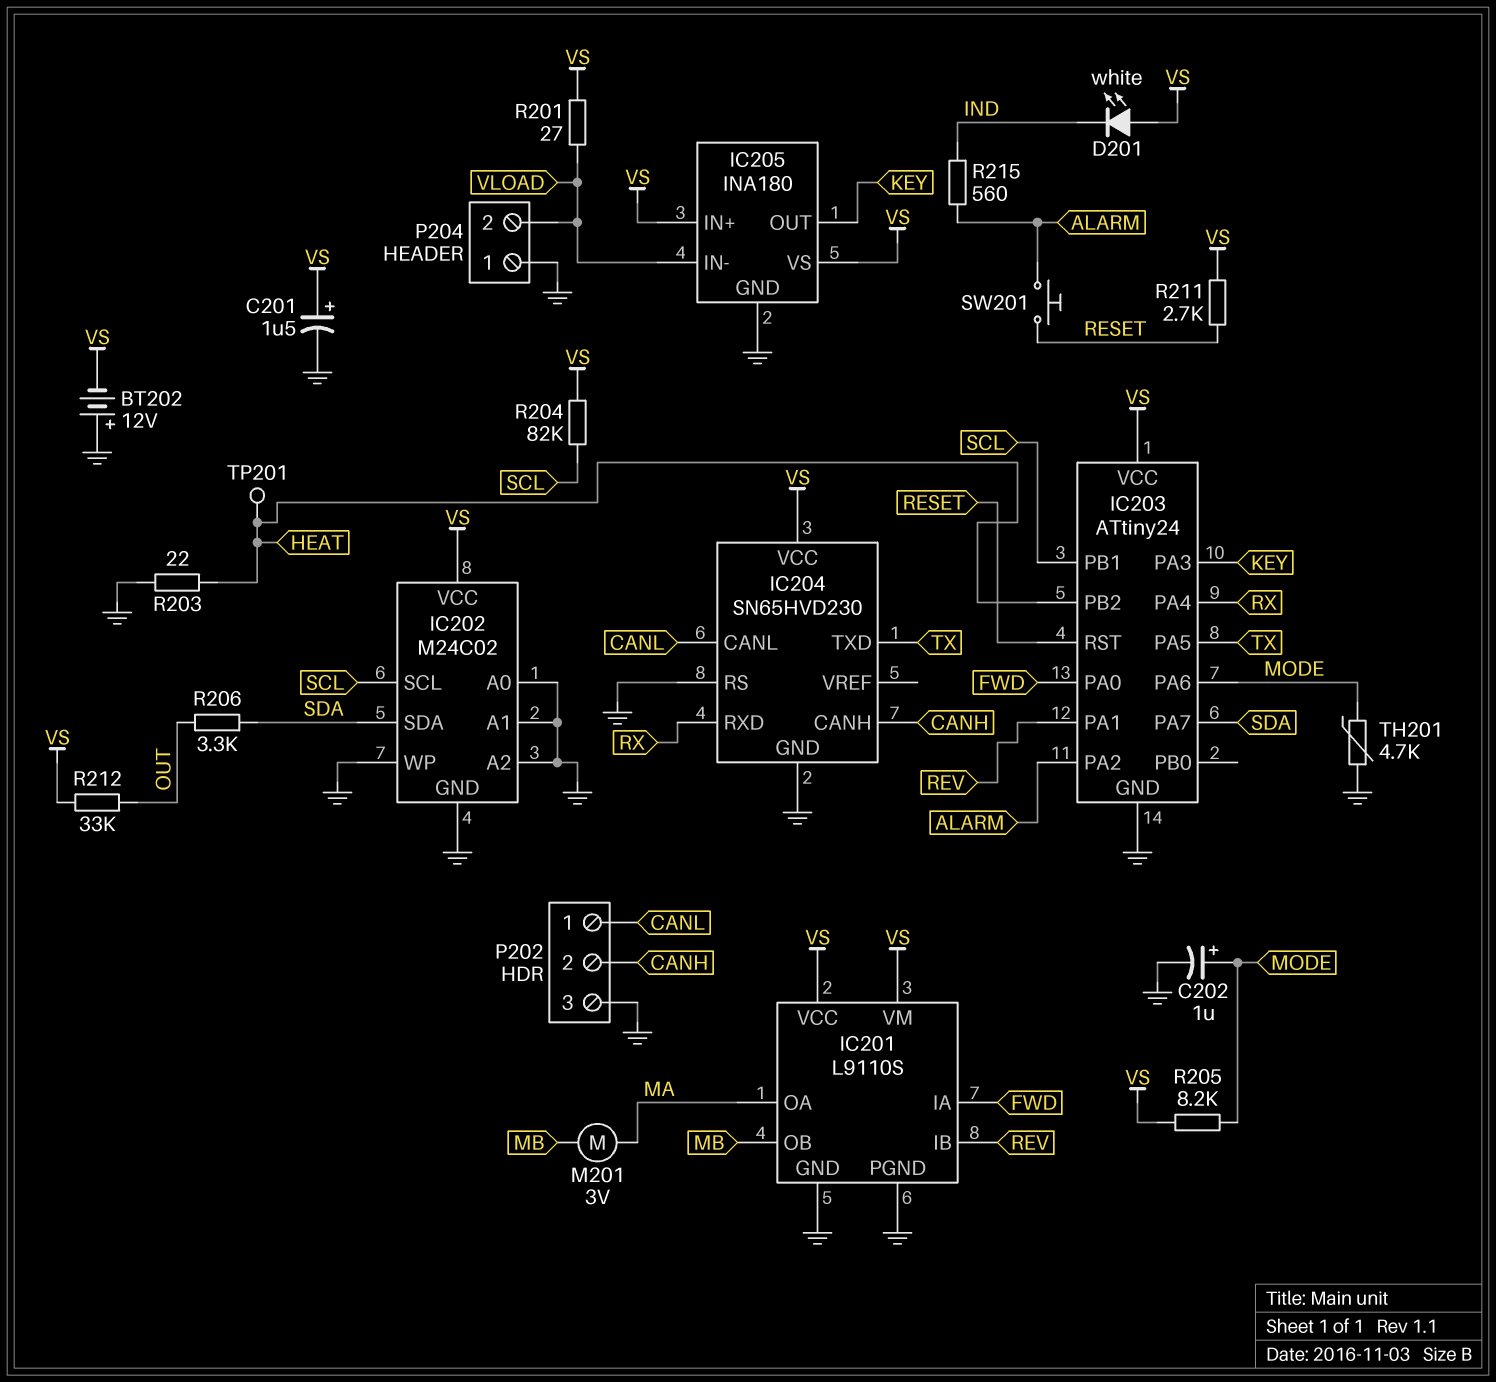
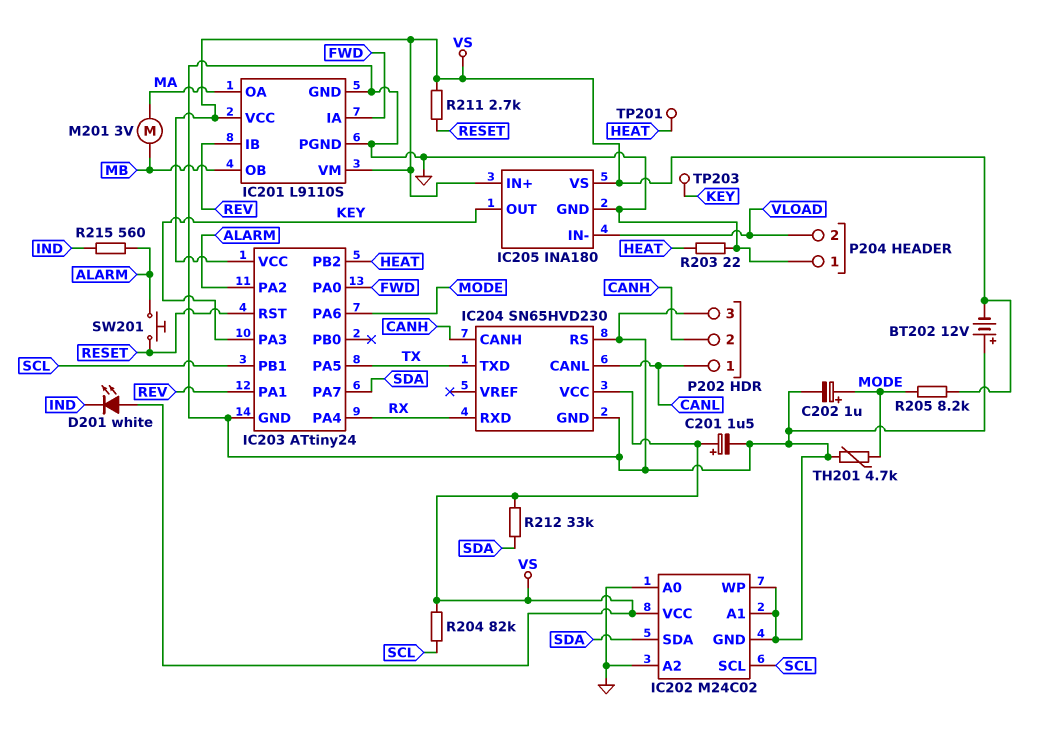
R201: 27 (VLOAD, VS) -> none
R206: 3.3k (OUT, SDA) -> none
R212: 33k (OUT, VS) -> 33k (SDA, VS)
TP203: none -> test point (KEY)

